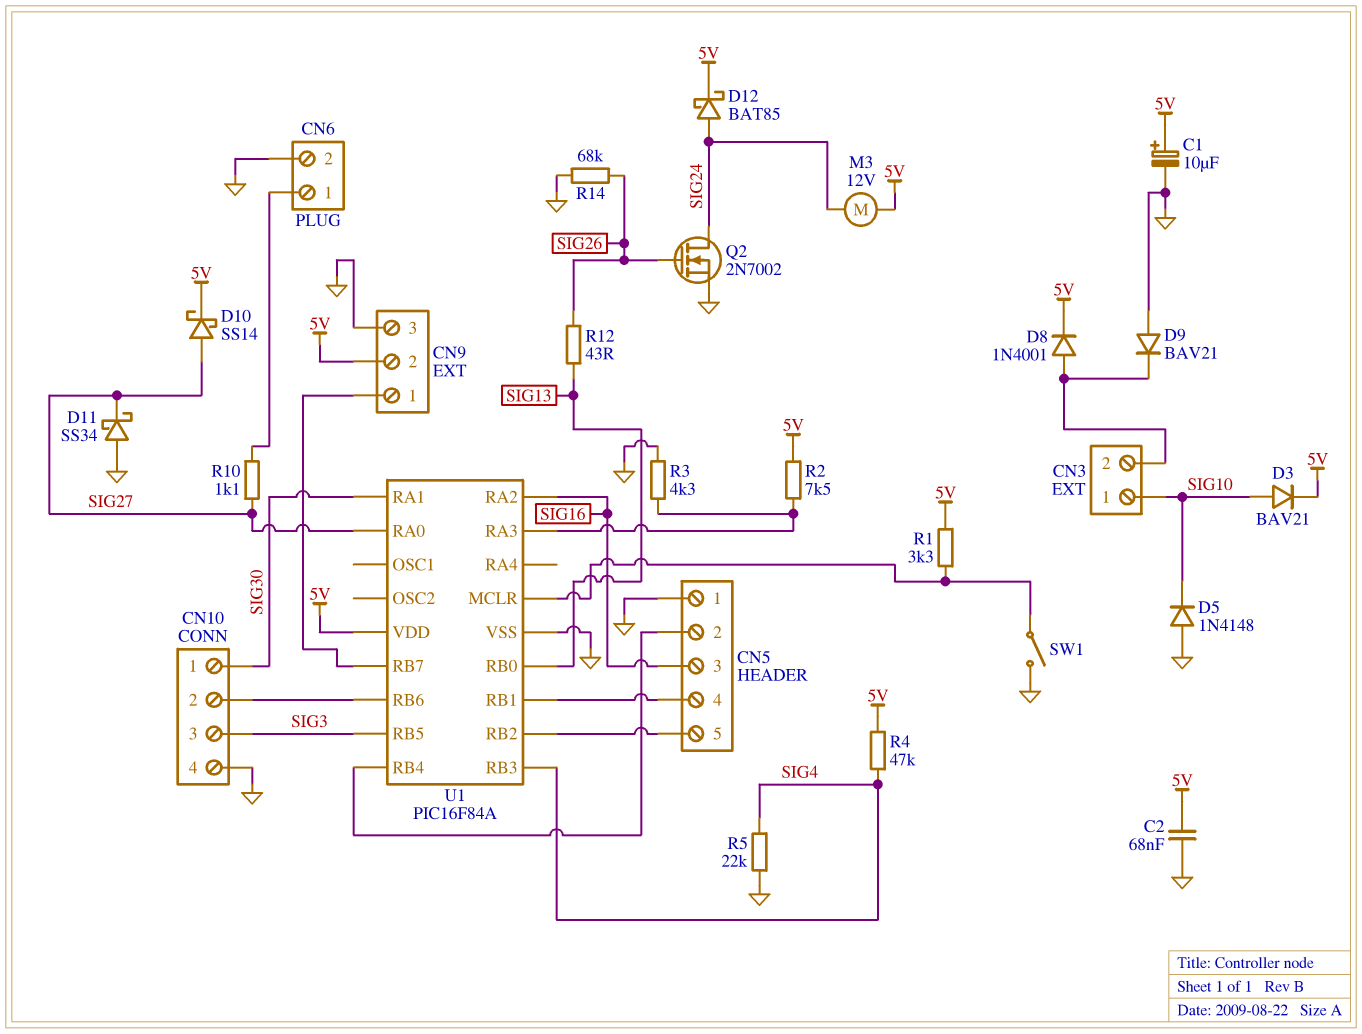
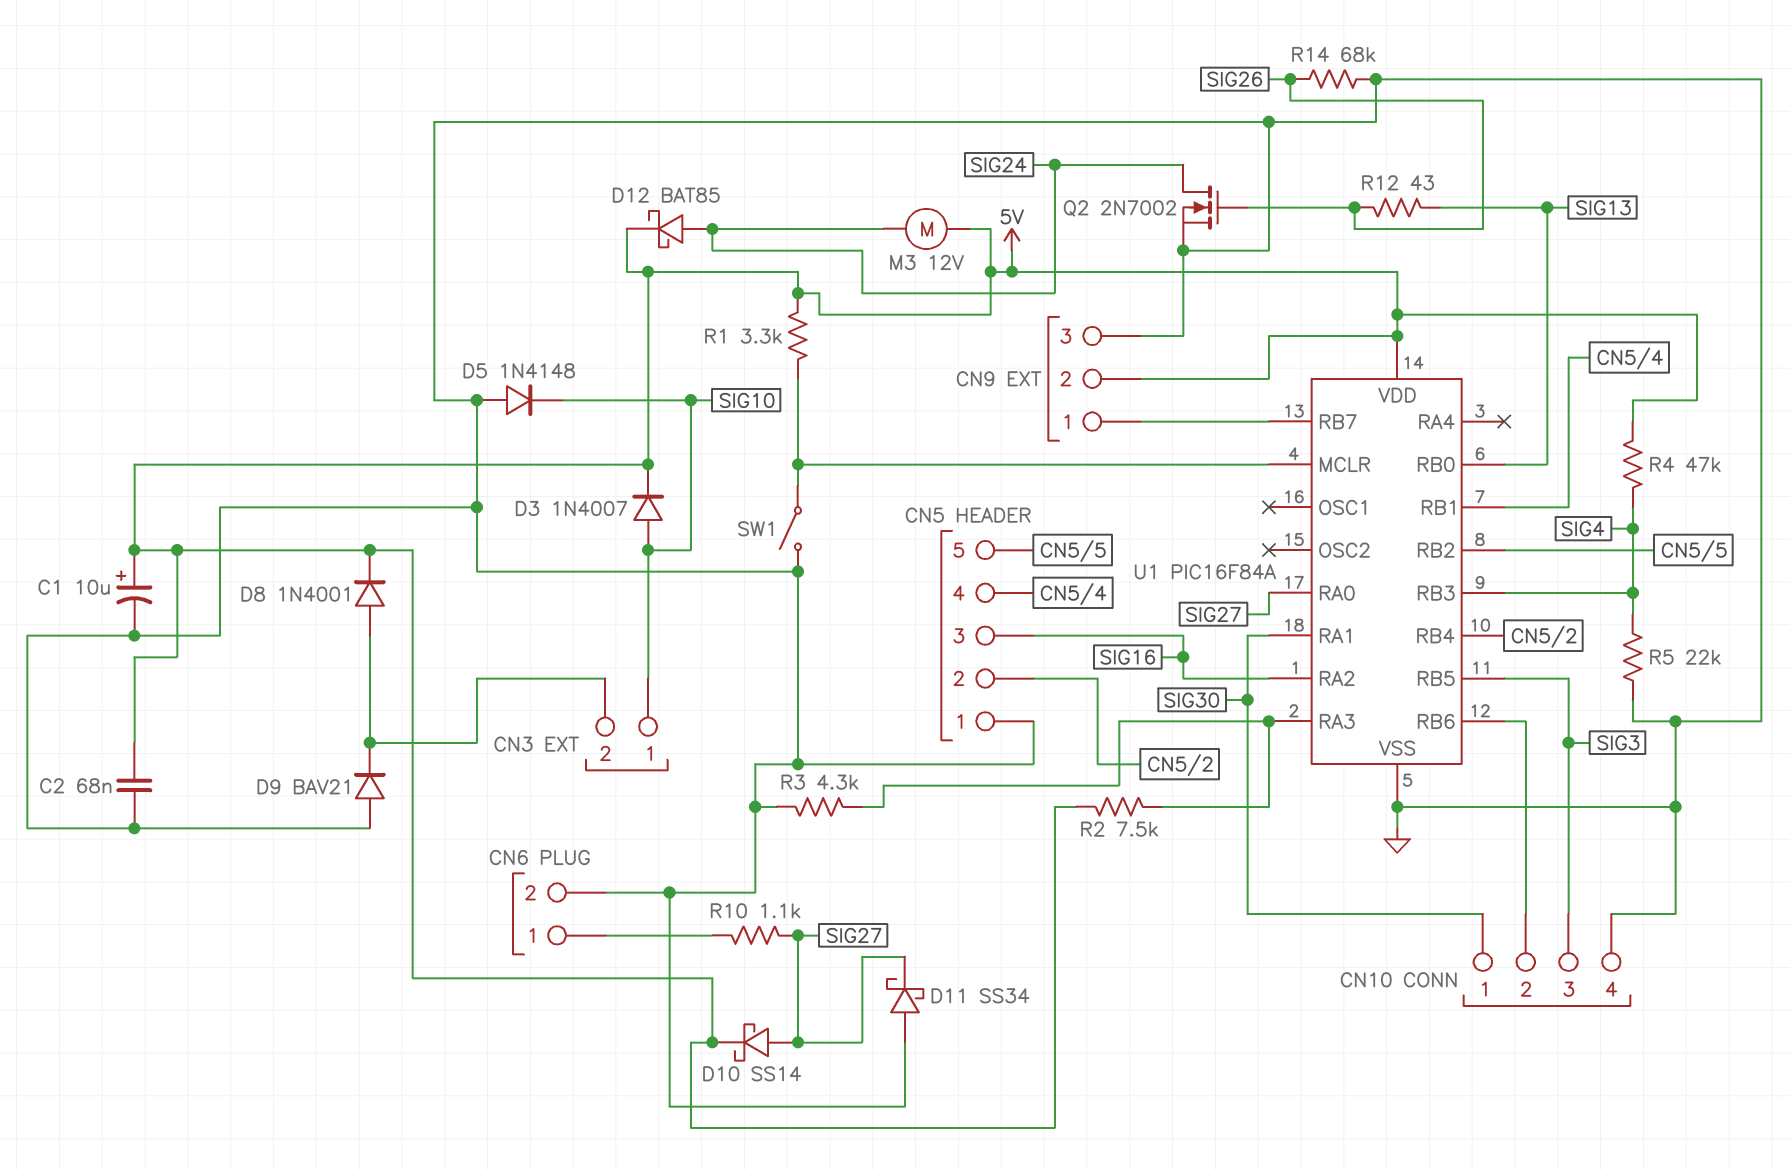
D3: diode BAV21 (A SIG10, K 5V) -> diode 1N4007 (A SIG10, K 5V)

